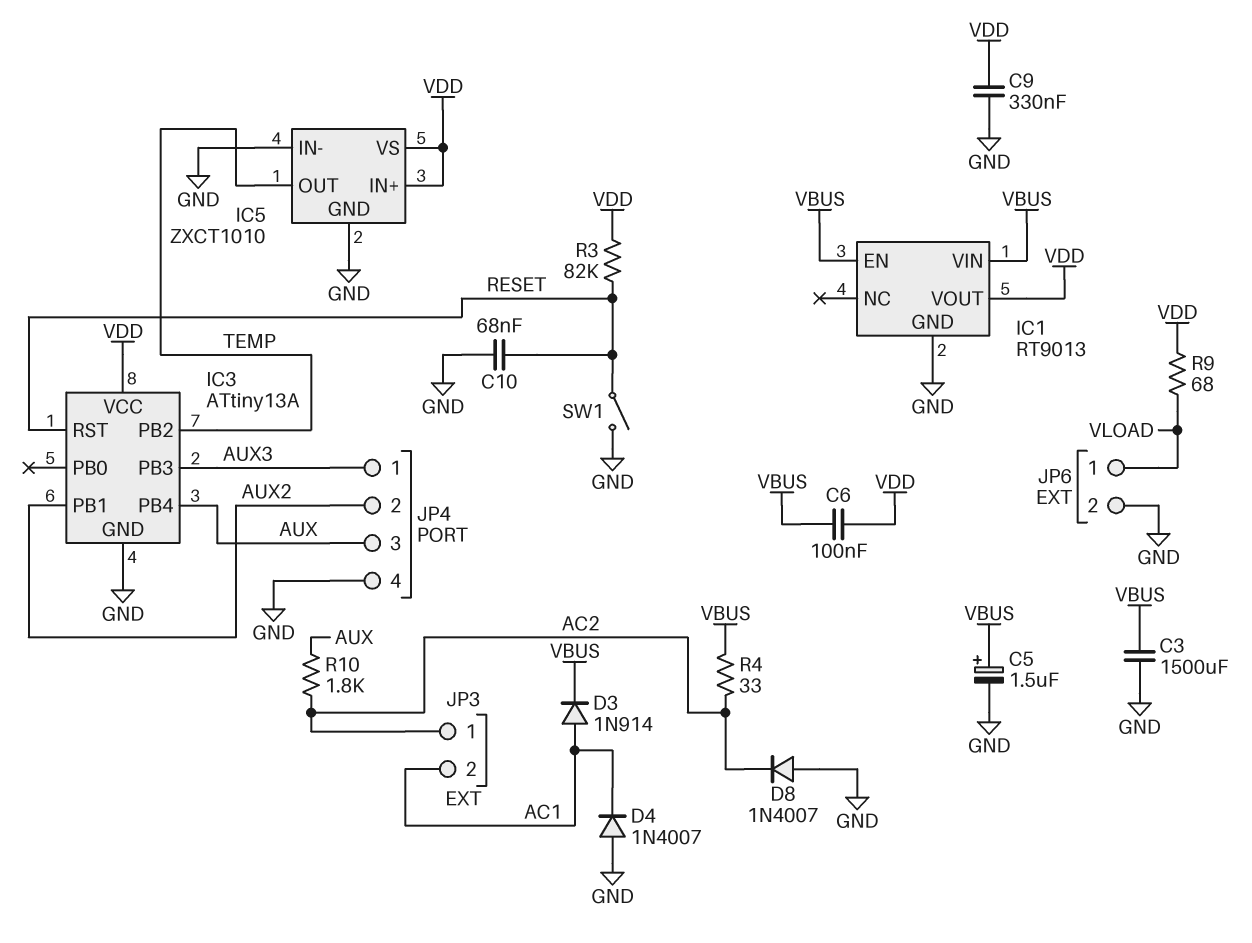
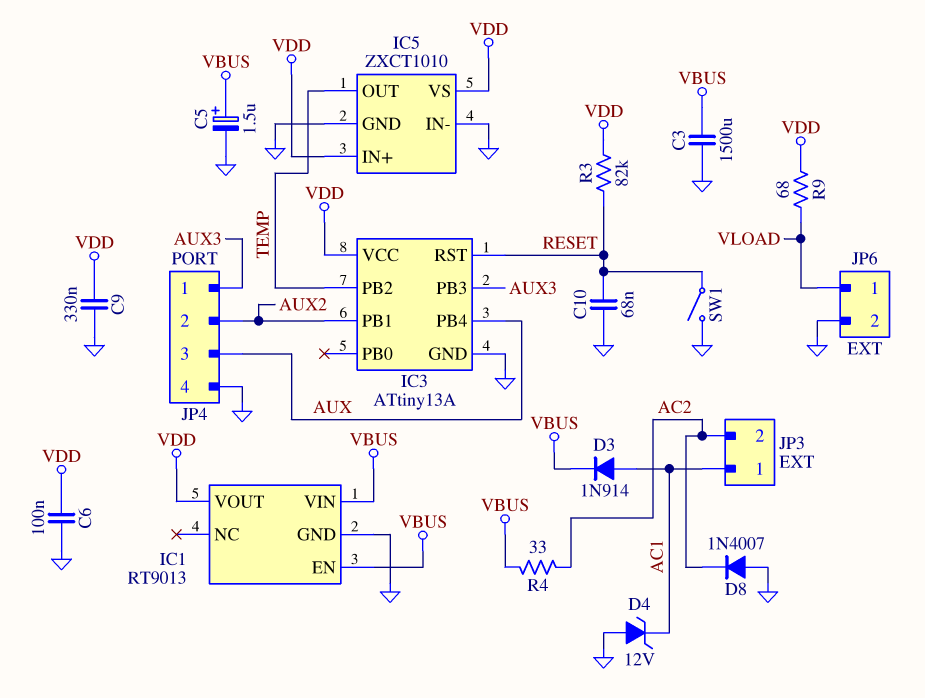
C6: 100nF (VBUS, VDD) -> 100nF (GND, VDD)
D4: diode 1N4007 (A GND, K AC1) -> zener 12V (A GND, K AC1)
JP3 pin 1: AC2 -> AC1
JP3 pin 2: AC1 -> AC2
R10: 1.8k (AC2, AUX) -> none

